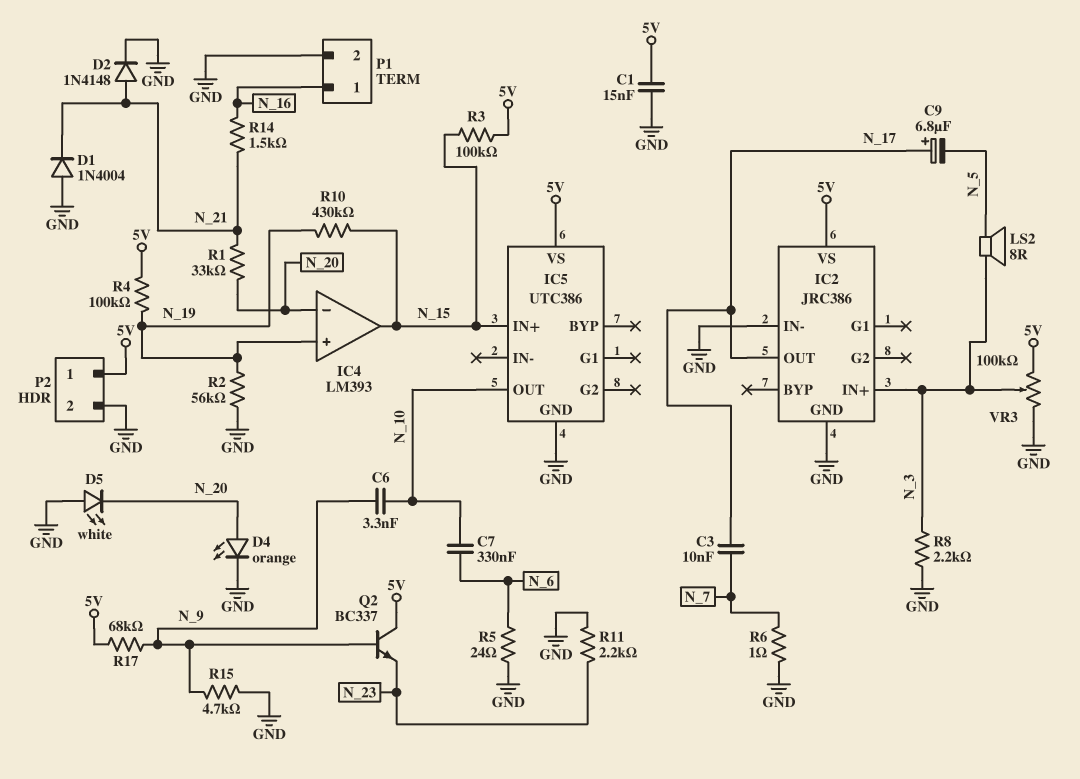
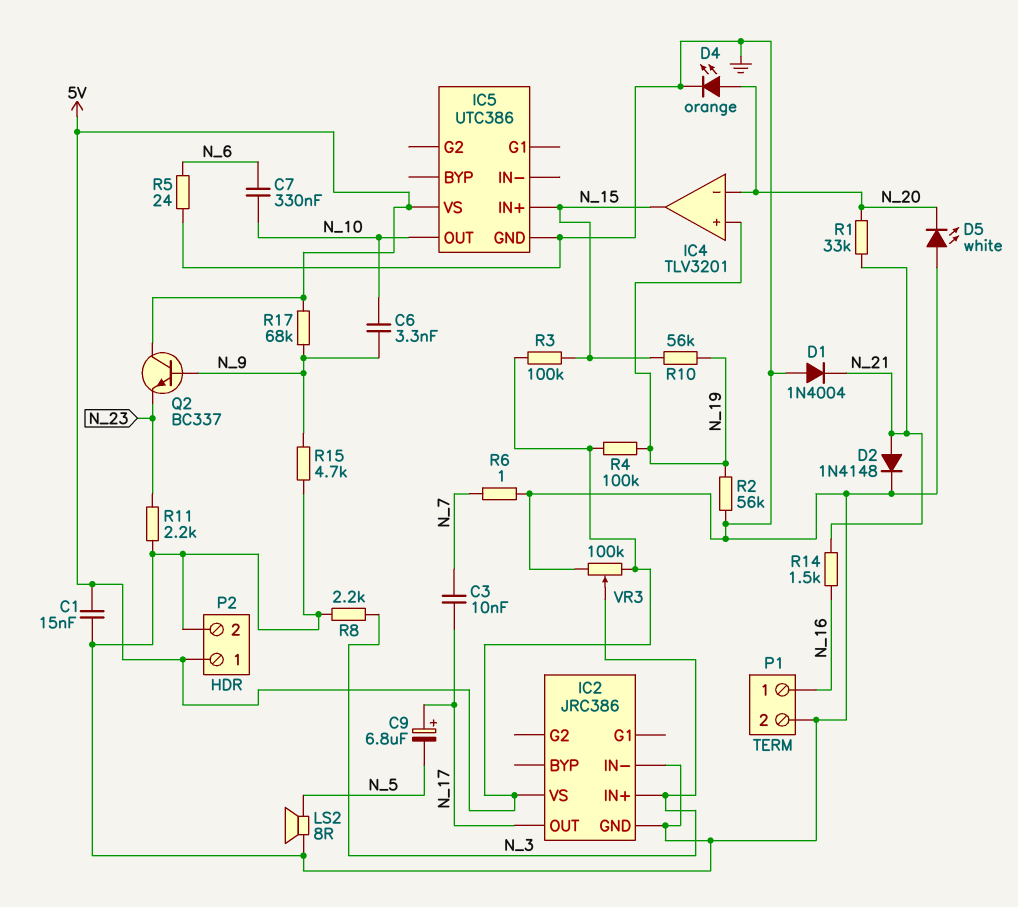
IC4: LM393 -> TLV3201
LS2: speaker 8R (N_3, N_5) -> speaker 8R (GND, N_5)
R10: 430k (N_15, N_19) -> 56k (N_15, N_19)

